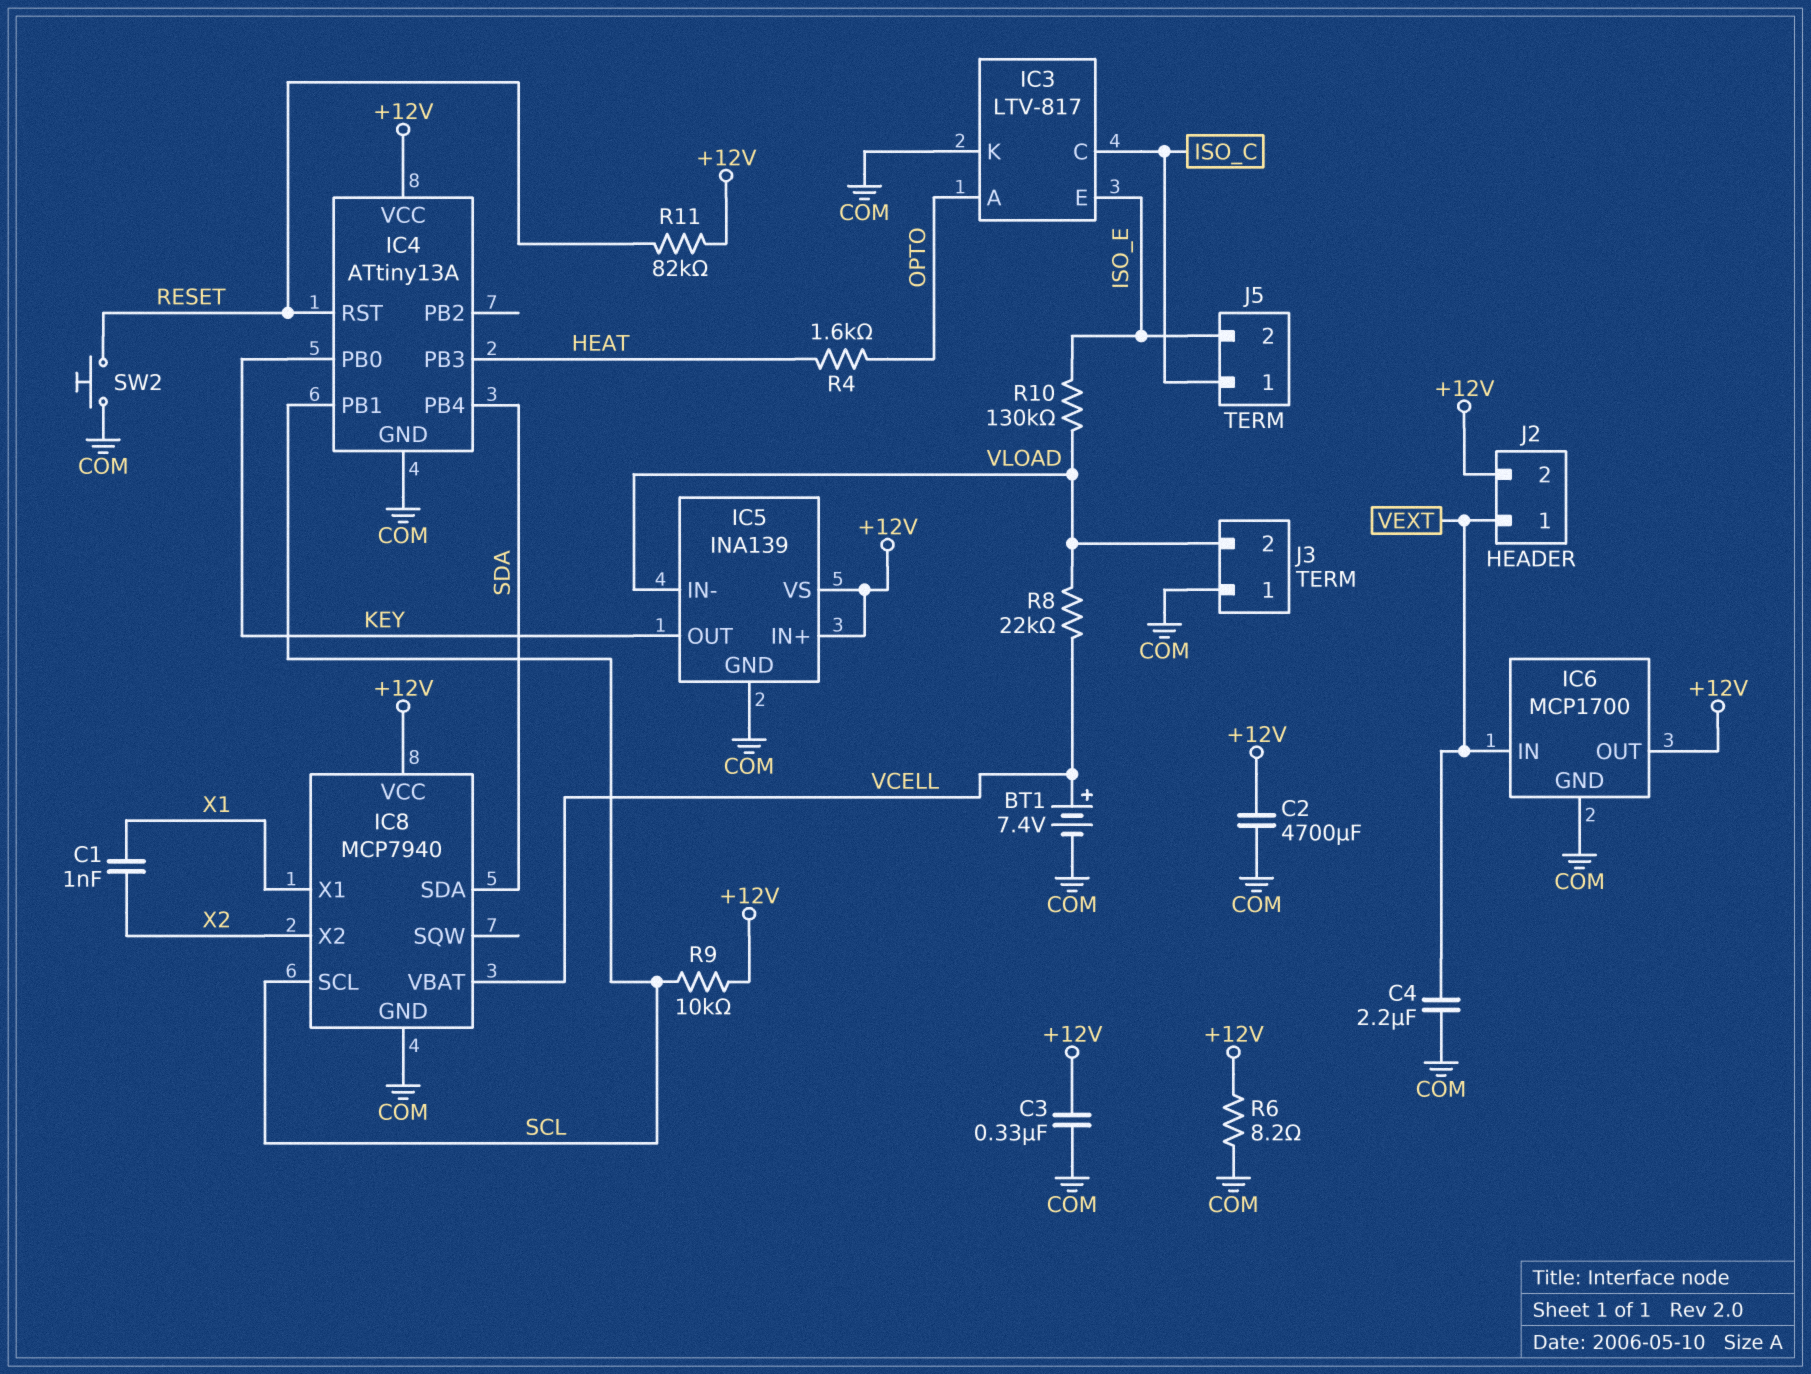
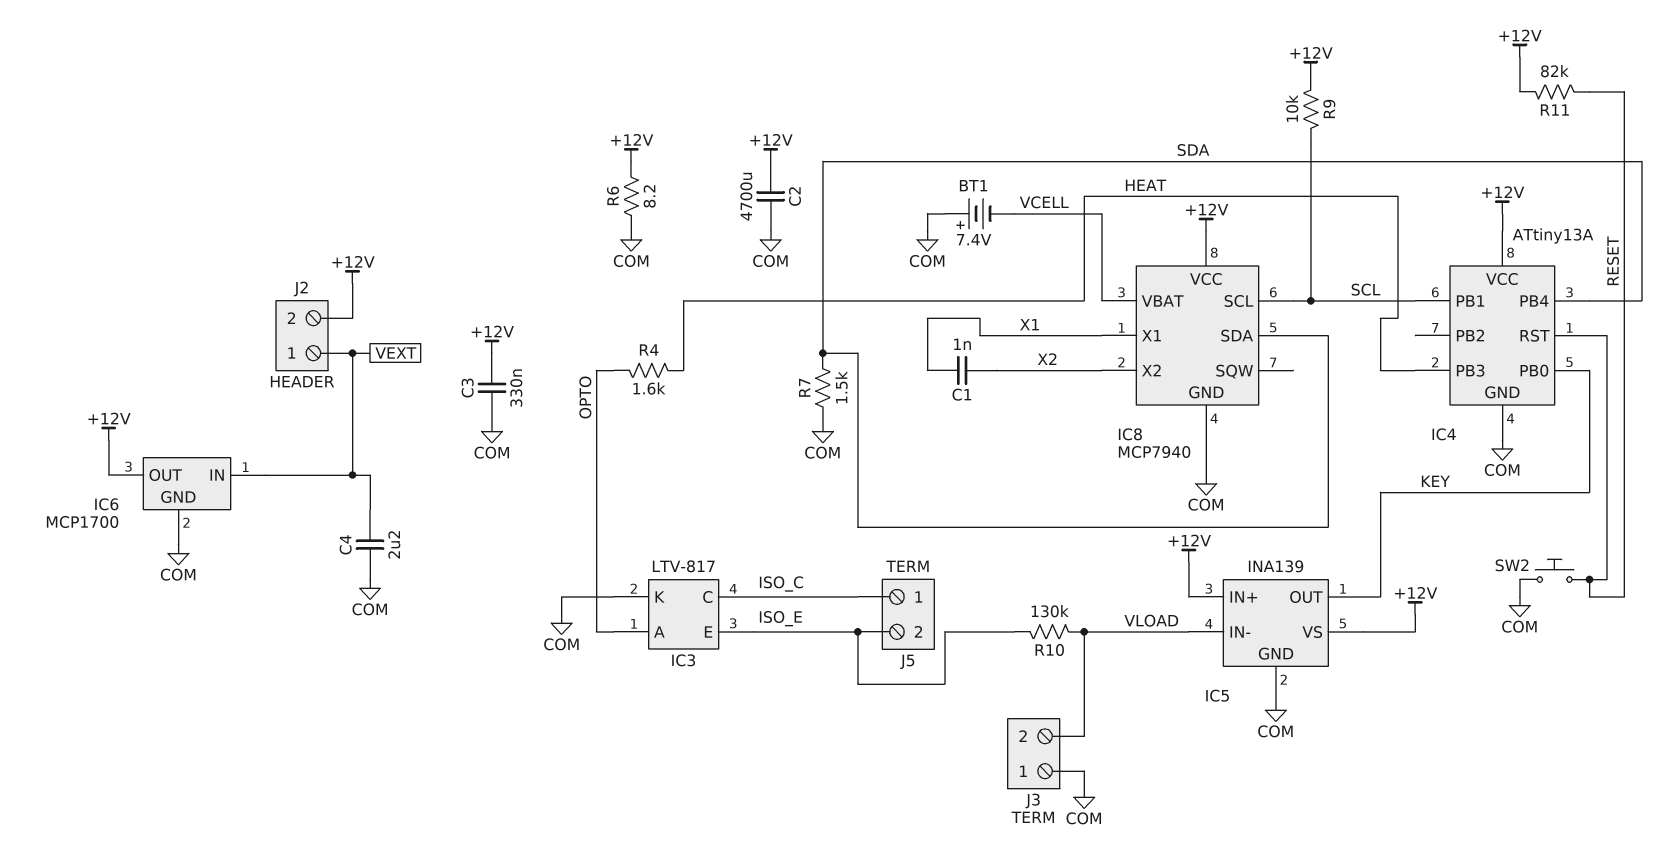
BT1: 7.4V (plus VCELL, minus COM) -> 7.4V (plus COM, minus VCELL)
R7: none -> 1.5k (COM, SDA)
R8: 22k (VCELL, VLOAD) -> none

